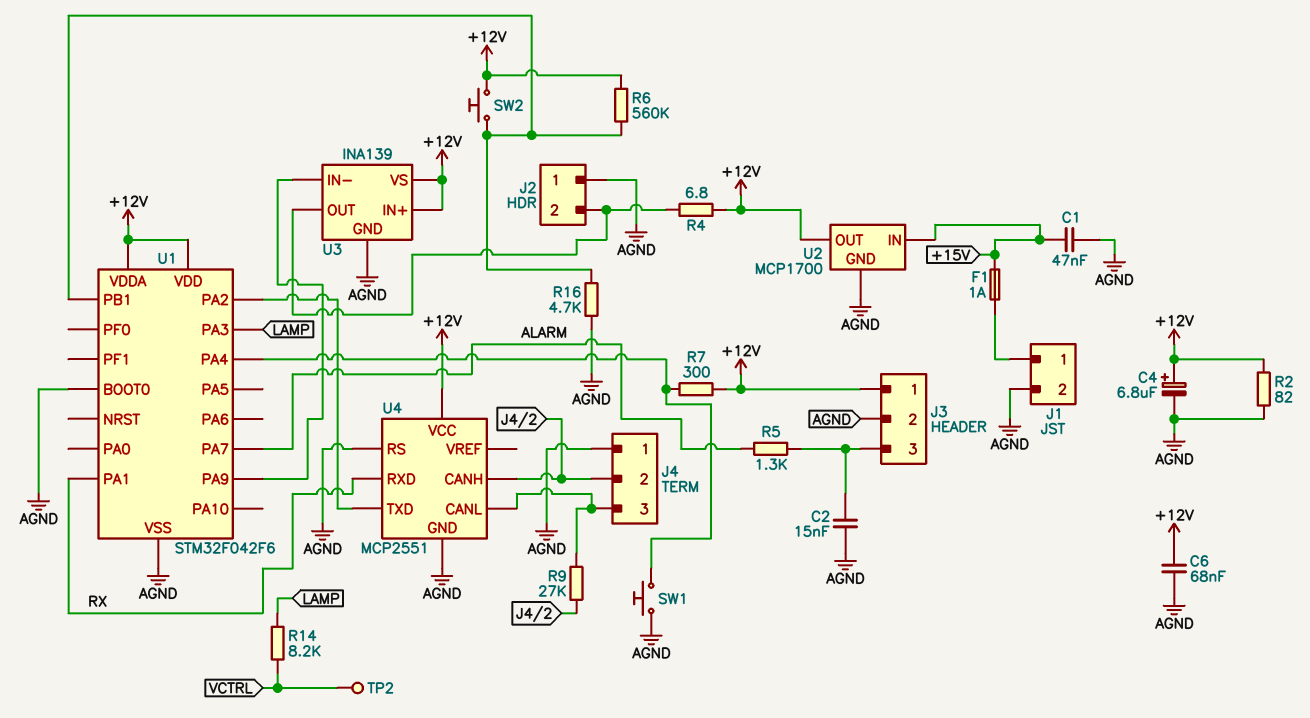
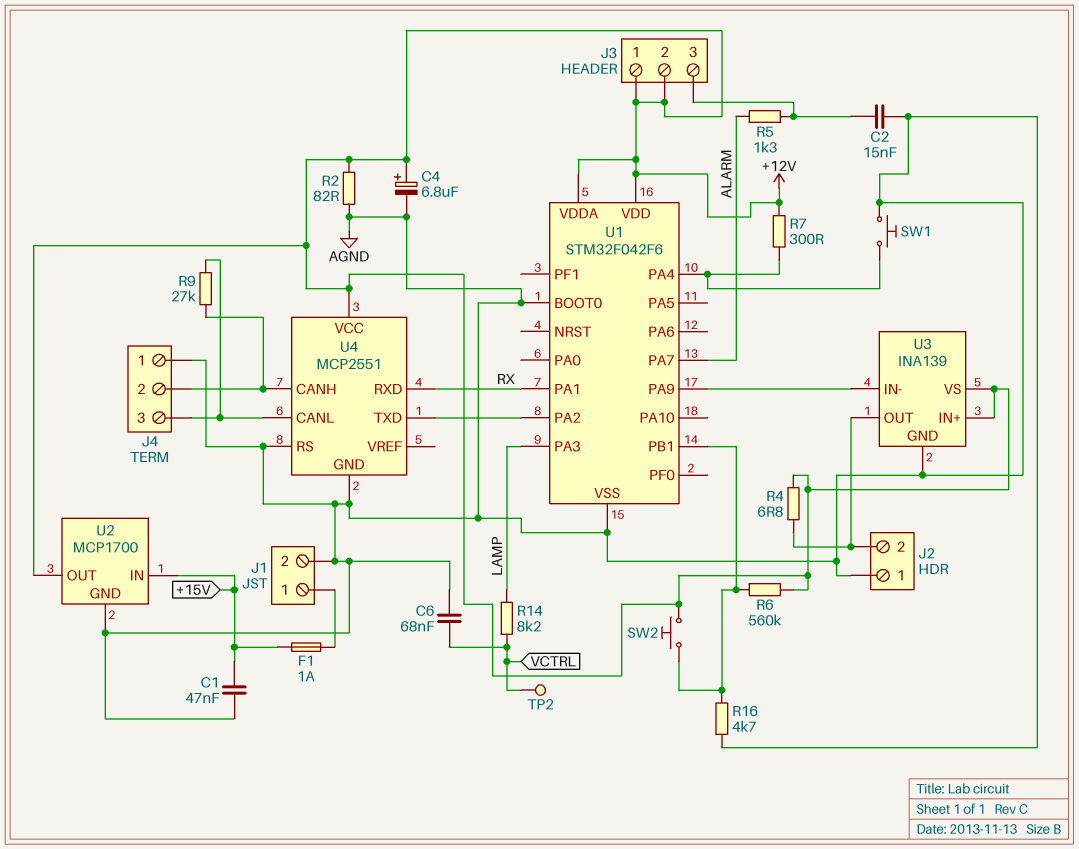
C6: 68nF (+12V, AGND) -> 68nF (AGND, VCTRL)
J3 pin 2: AGND -> +12V

